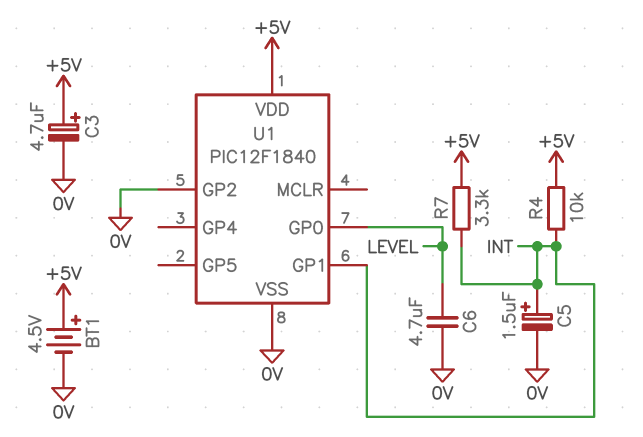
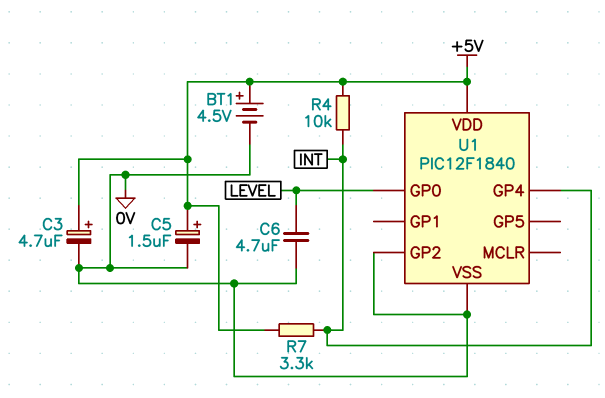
C5: 1.5uF (plus INT, minus 0V) -> 1.5uF (plus +5V, minus 0V)
U1 pin GP1: INT -> none
U1 pin GP4: none -> INT

